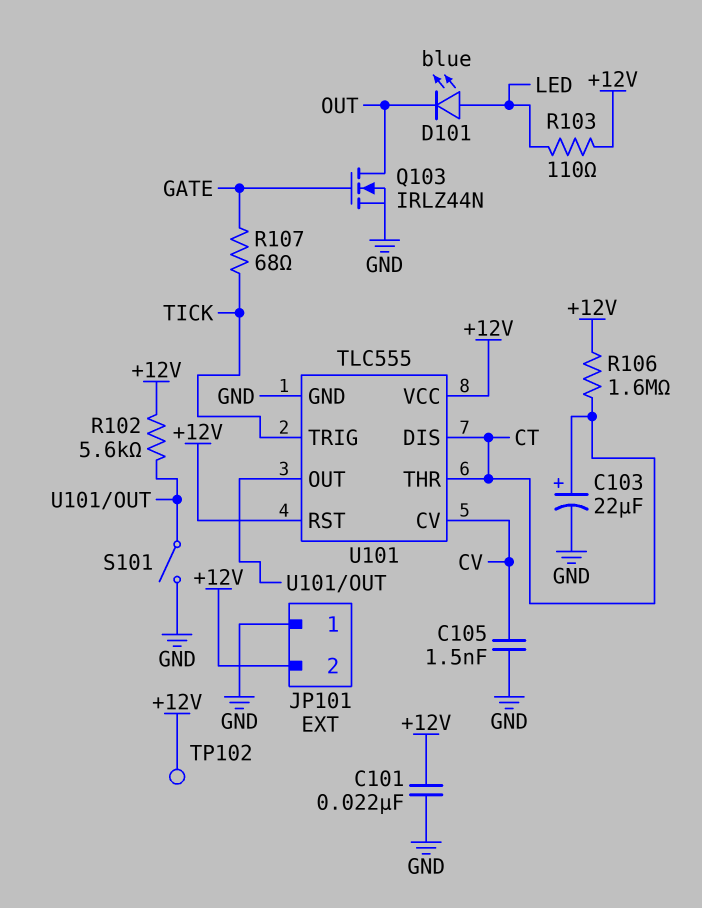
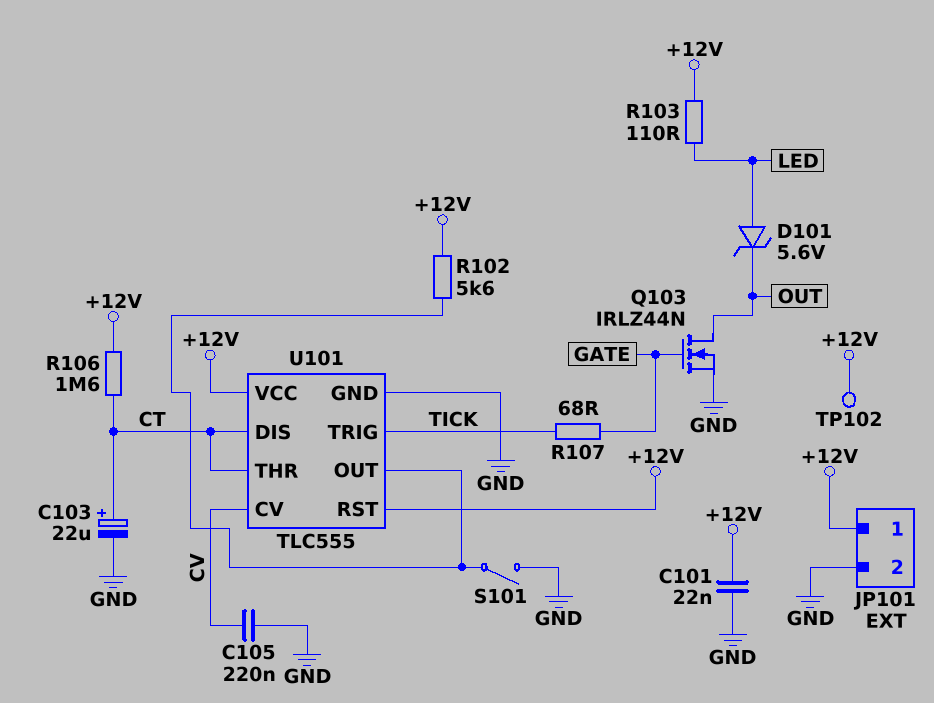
C105: 1.5nF (CV, GND) -> 220nF (CV, GND)
D101: LED blue (A LED, K OUT) -> zener 5.6V (A LED, K OUT)
JP101 pin 1: GND -> +12V
JP101 pin 2: +12V -> GND

